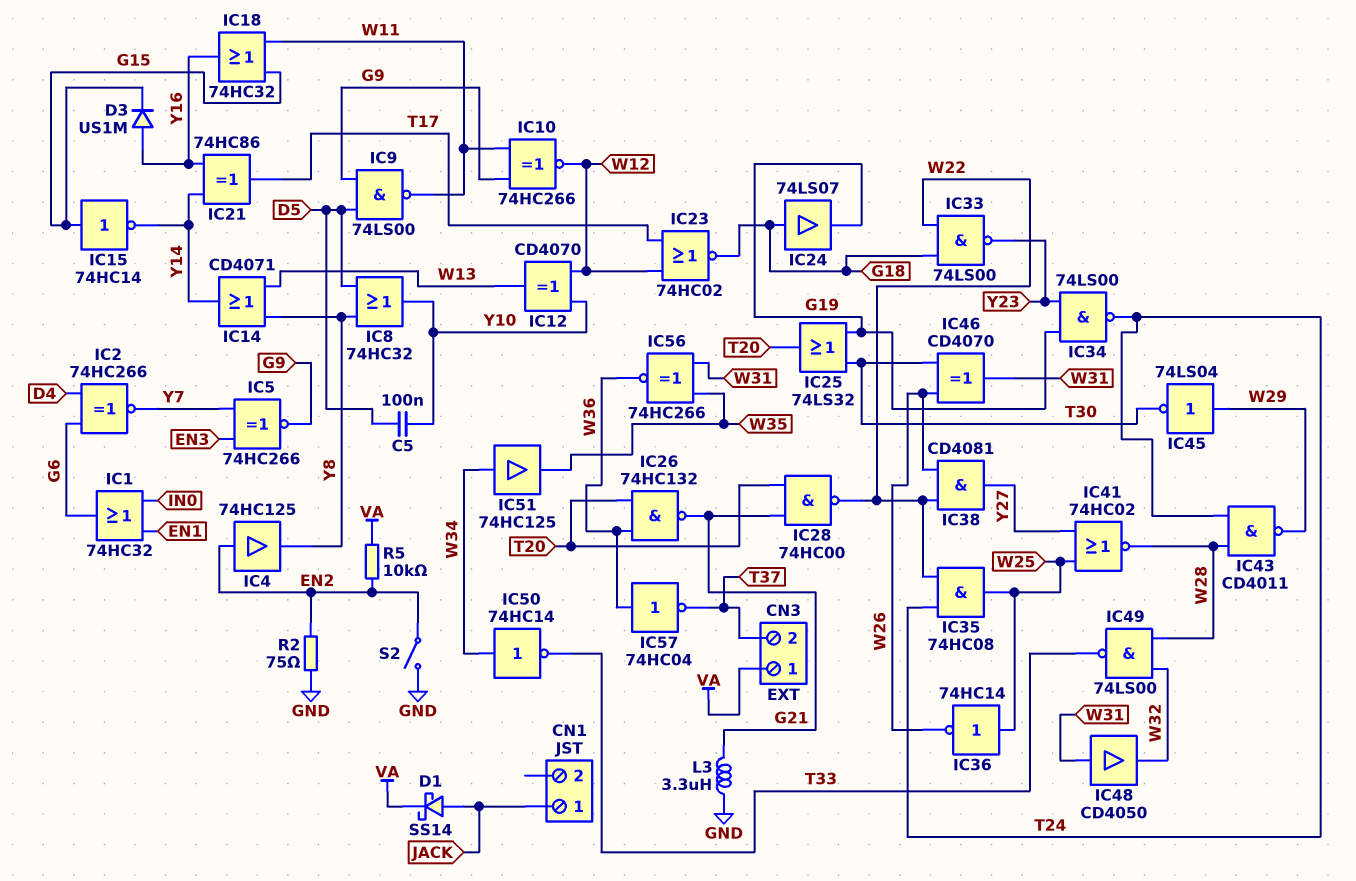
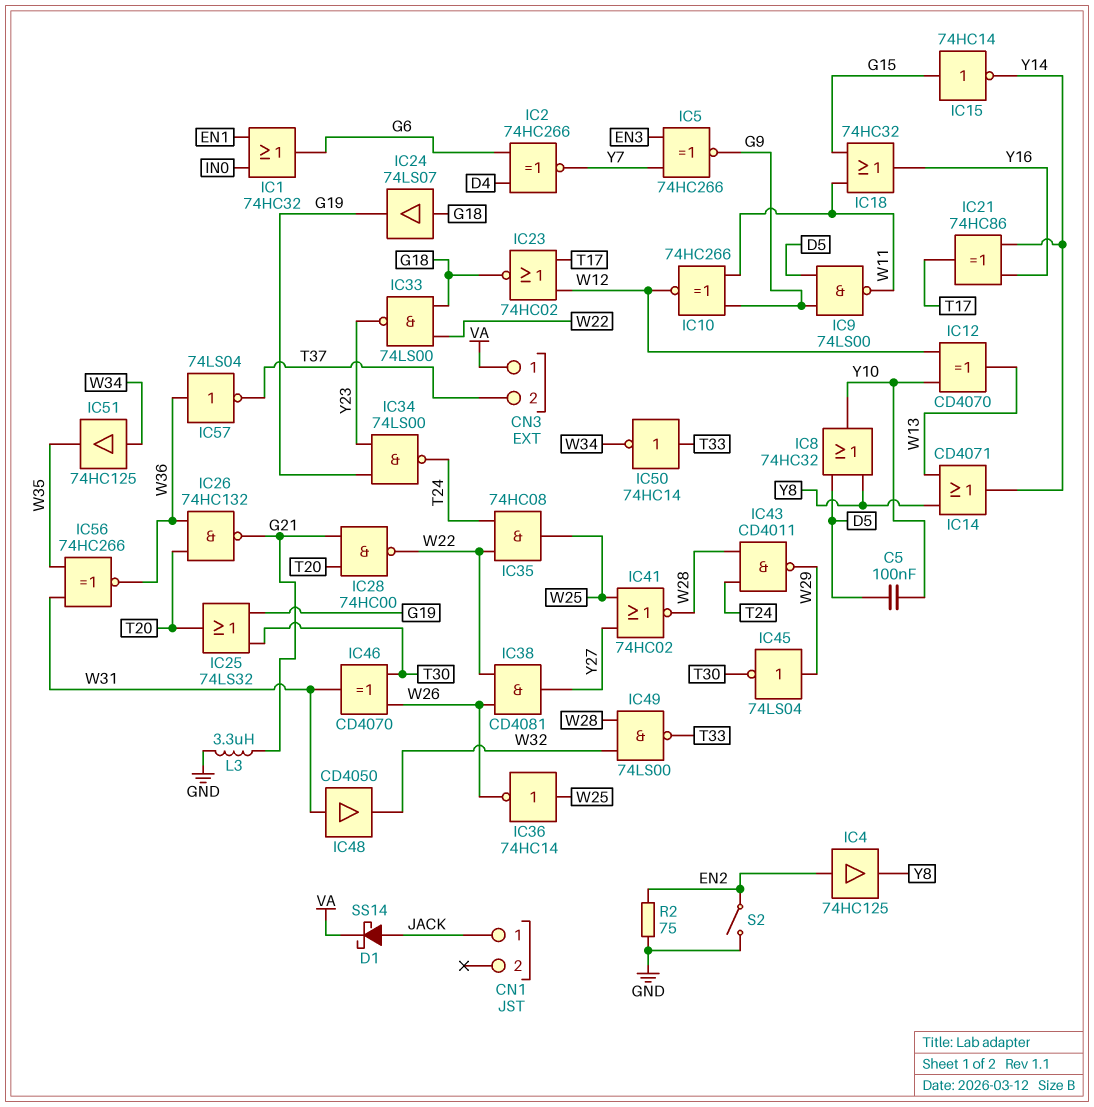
D3: diode US1M (A Y16, K G15) -> none
IC50: NOT 74HC14 (in W34, out T33) -> NOT 74HC14 (in T33, out W34)
IC57: NOT 74HC04 (in W36, out T37) -> NOT 74LS04 (in W36, out T37)
R5: 10k (EN2, VA) -> none

